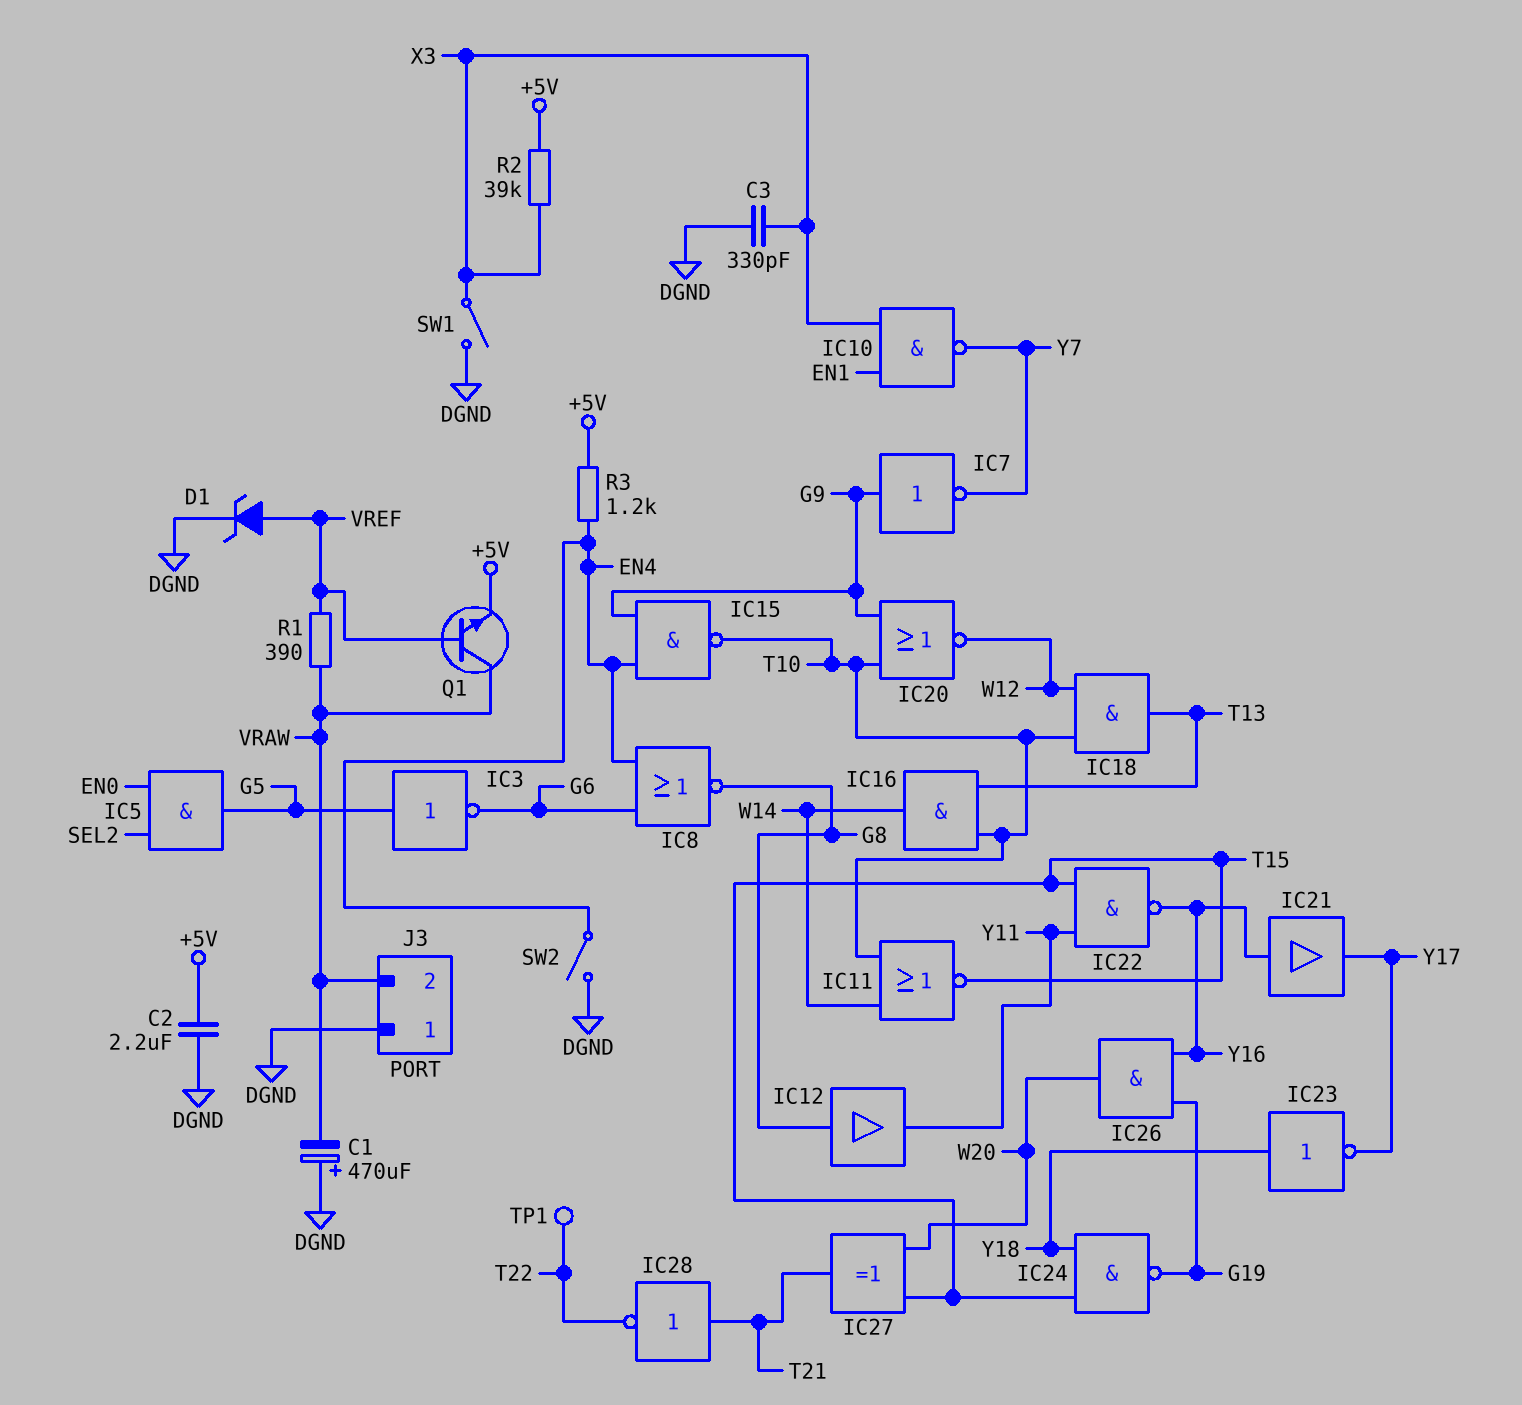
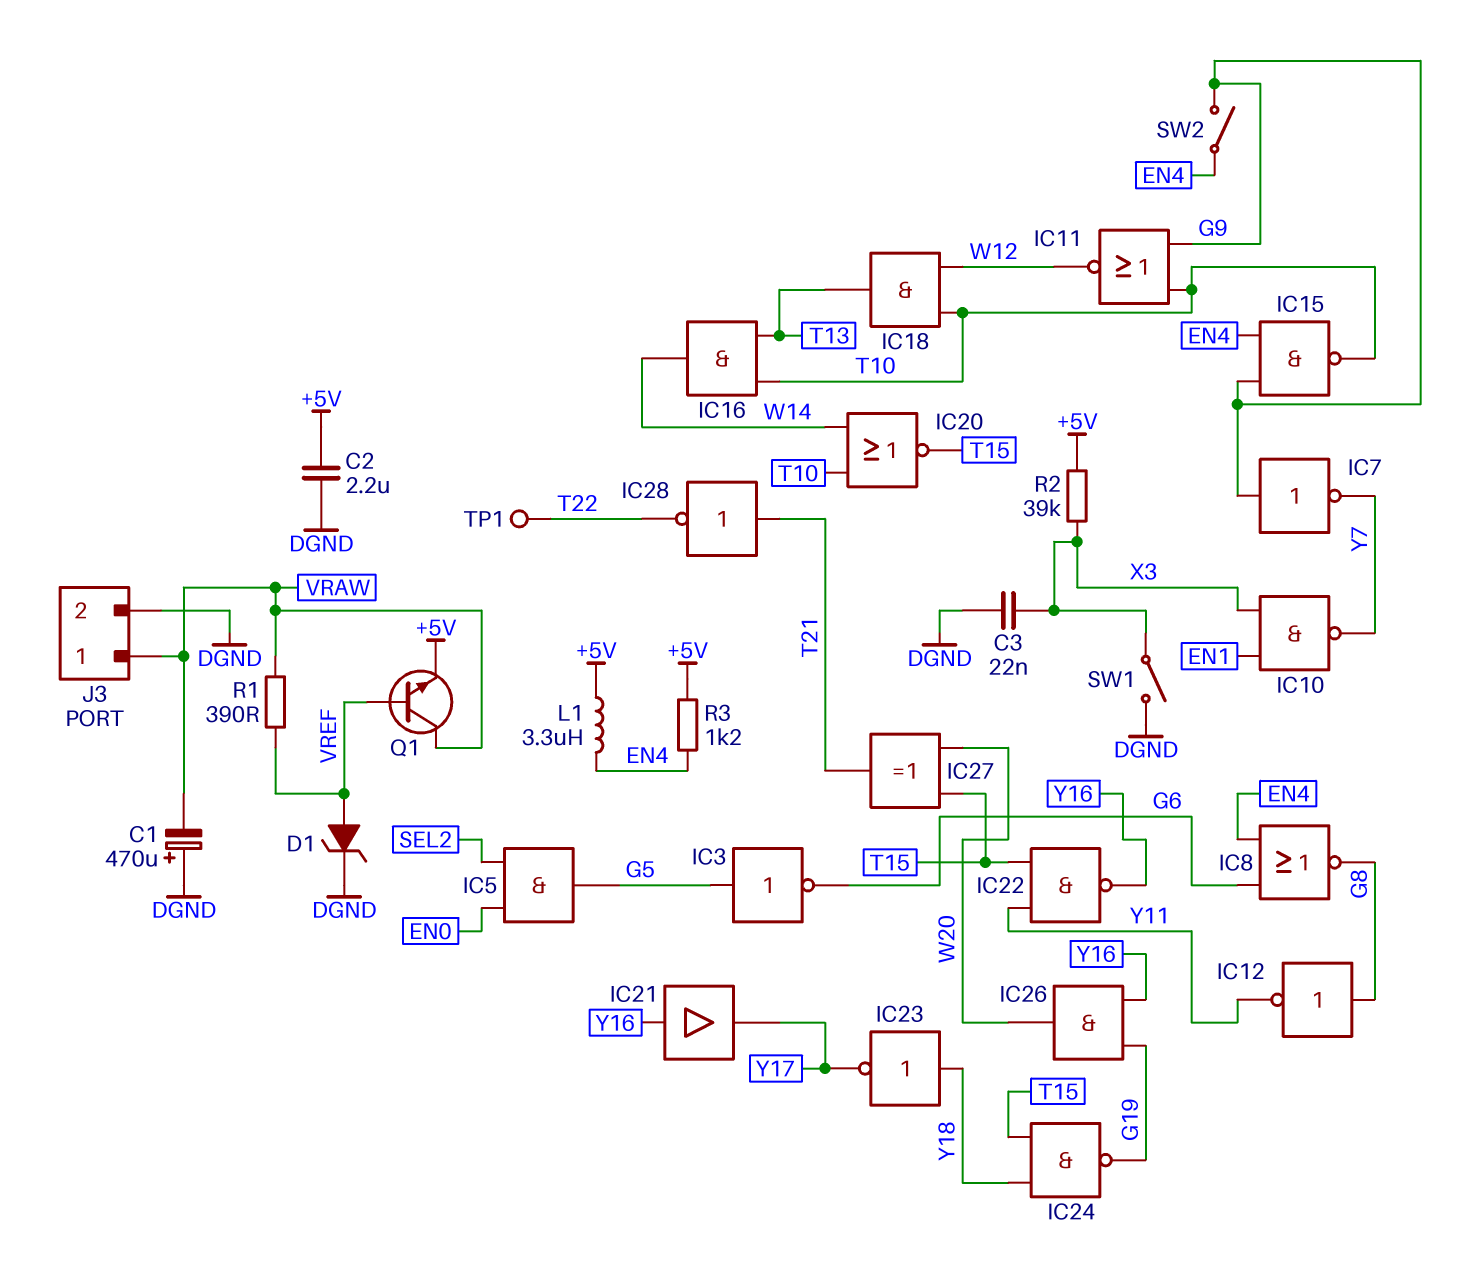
C3: 330pF (DGND, X3) -> 22nF (DGND, X3)
IC11: NOR (in T10, in W14, out T15) -> NOR (in G9, in T10, out W12)
IC12: buffer (in G8, out Y11) -> NOT (in G8, out Y11)
IC20: NOR (in G9, in T10, out W12) -> NOR (in T10, in W14, out T15)
J3 pin 1: DGND -> VRAW
J3 pin 2: VRAW -> DGND
L1: none -> 3.3uH (+5V, EN4)
SW2: switch (DGND, EN4) -> switch (EN4, G9)

